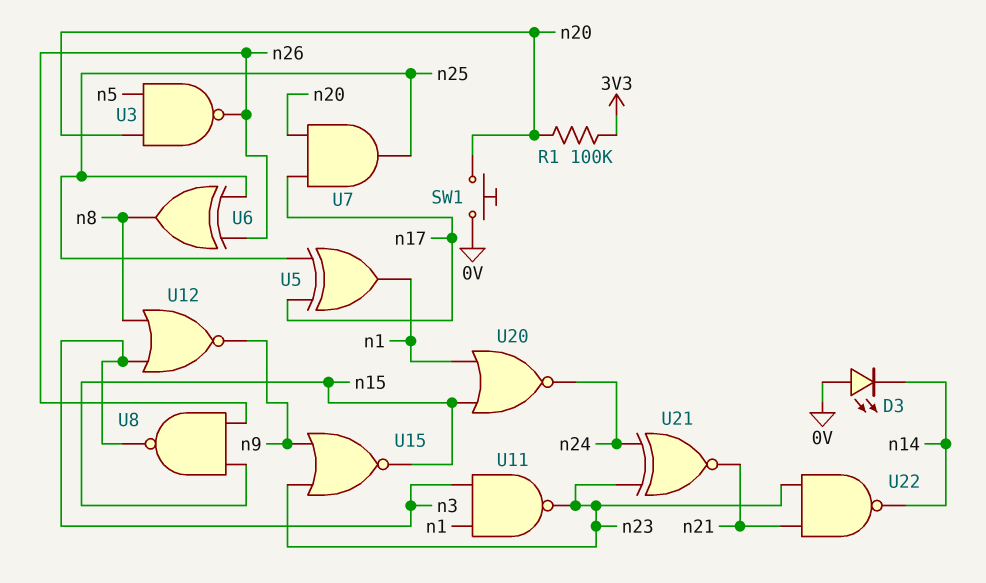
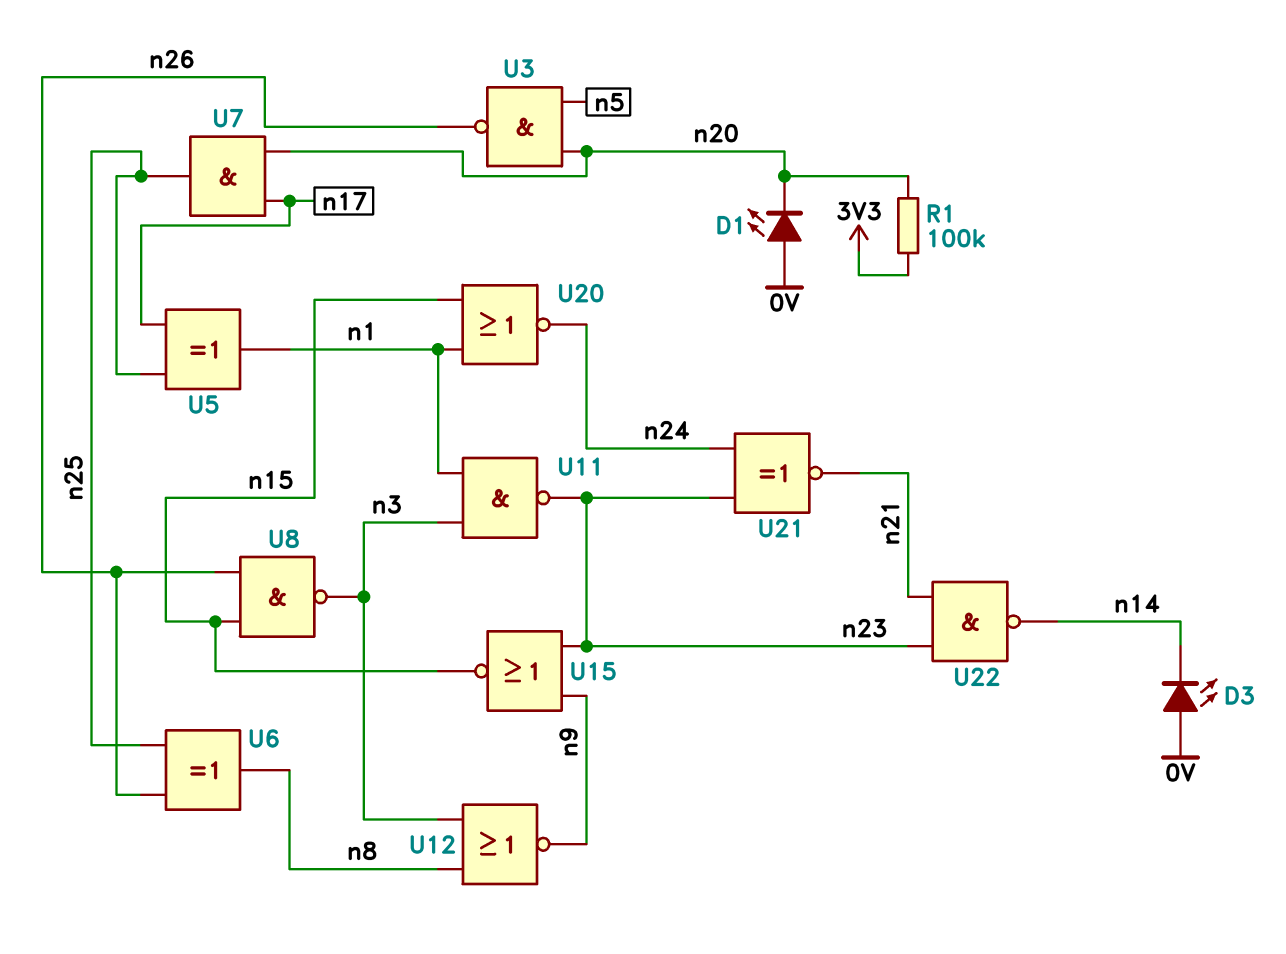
D1: none -> LED (A 0V, K n20)
SW1: button (0V, n20) -> none

